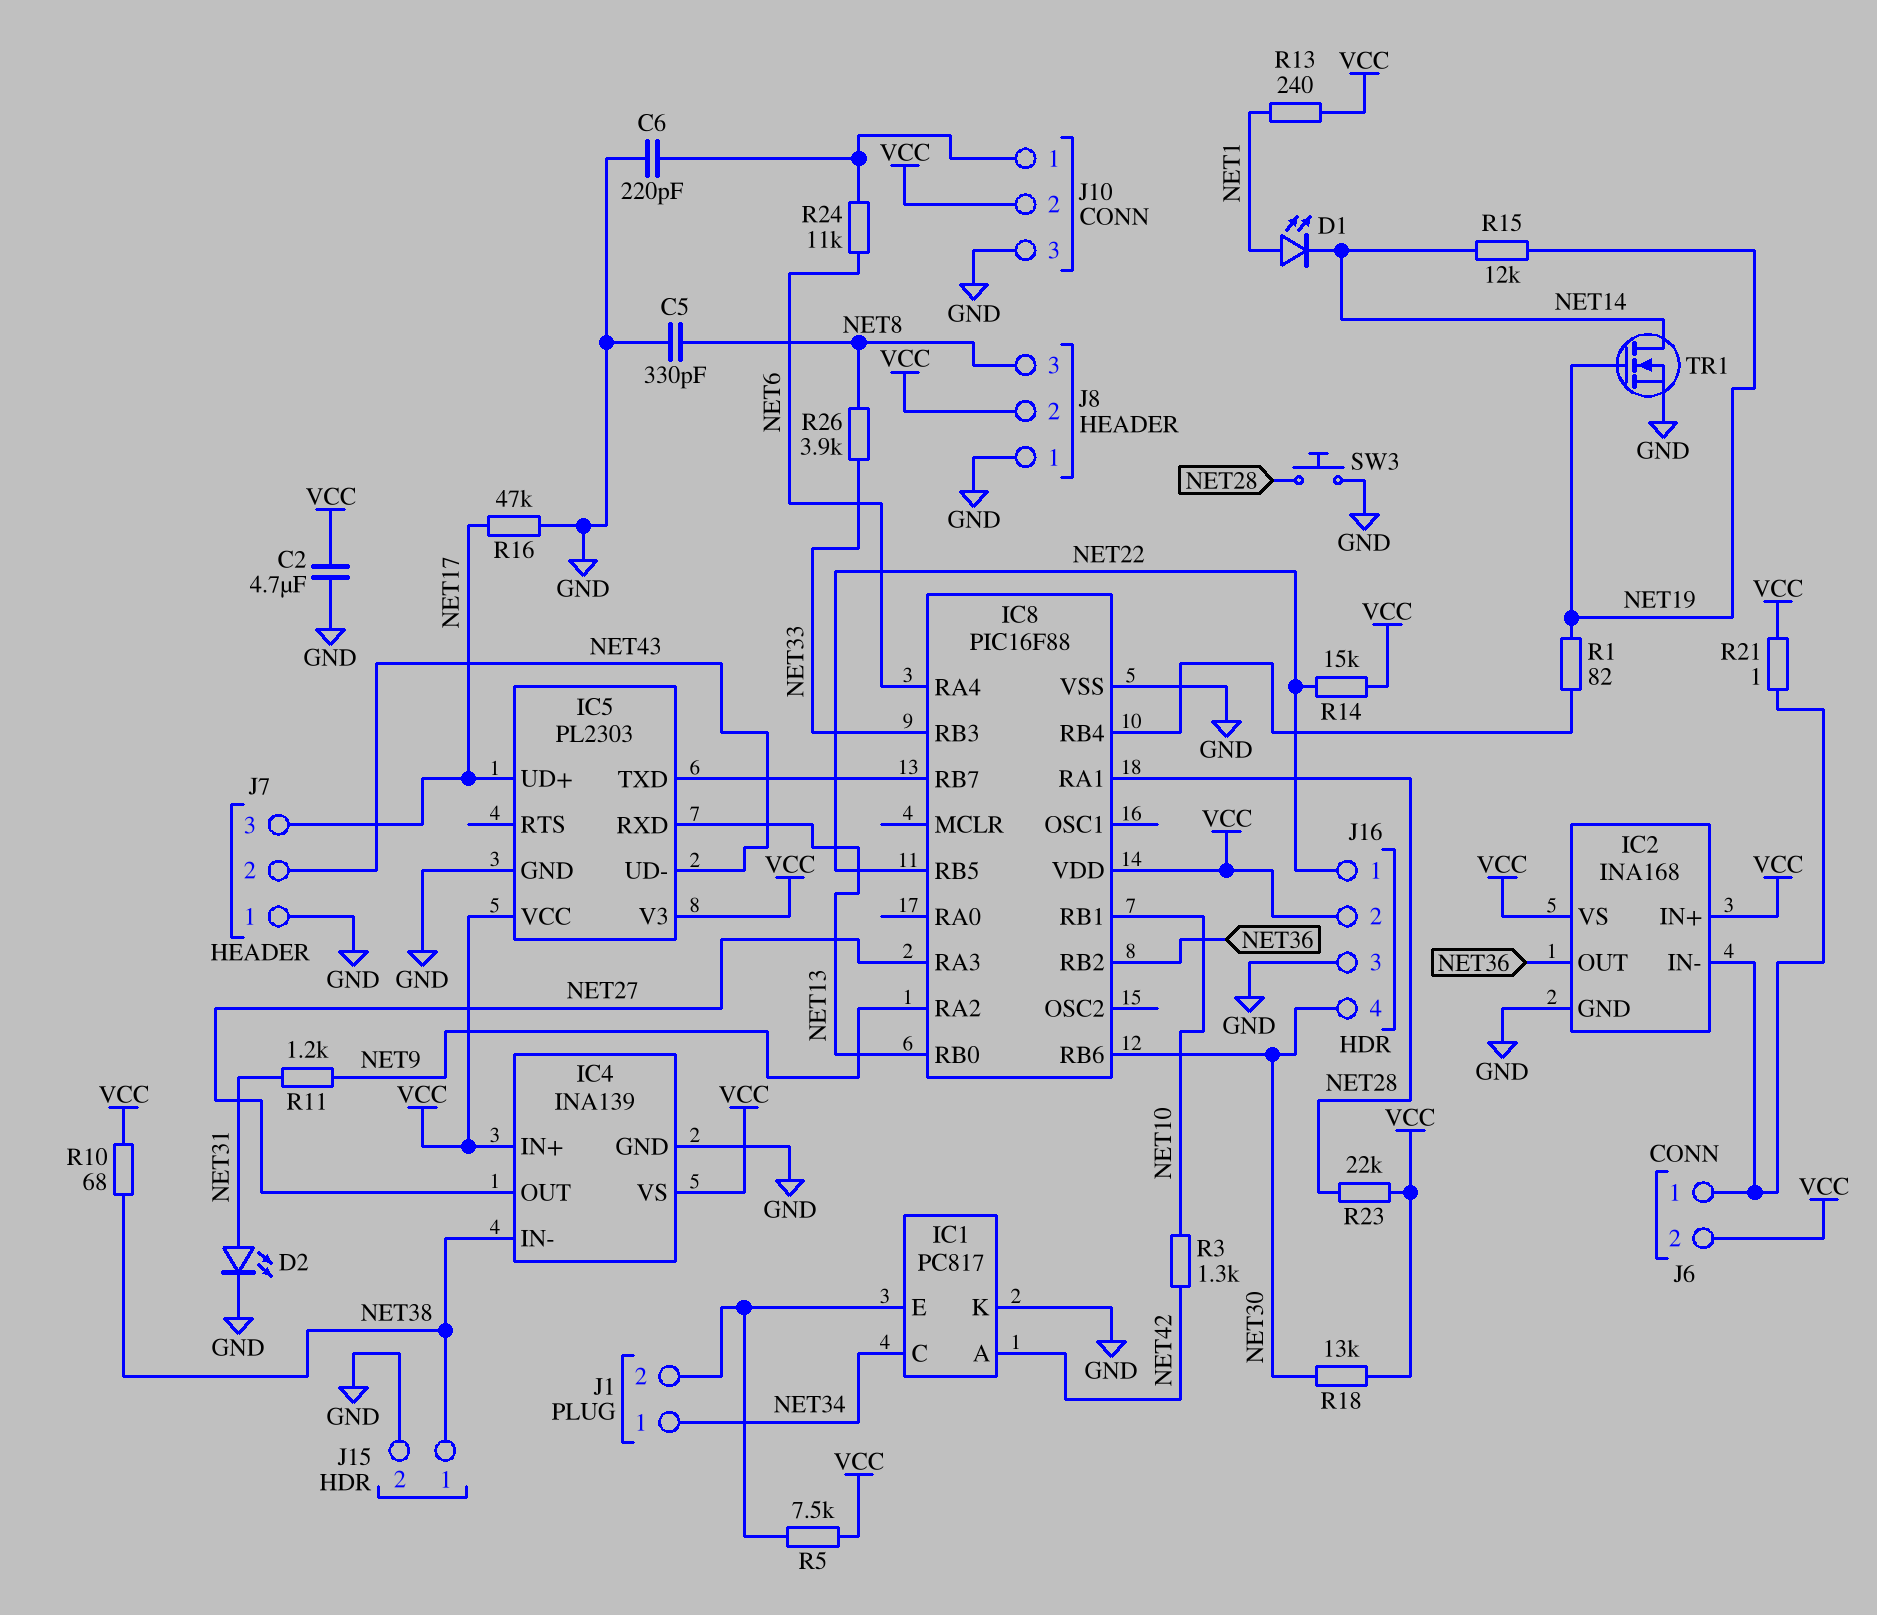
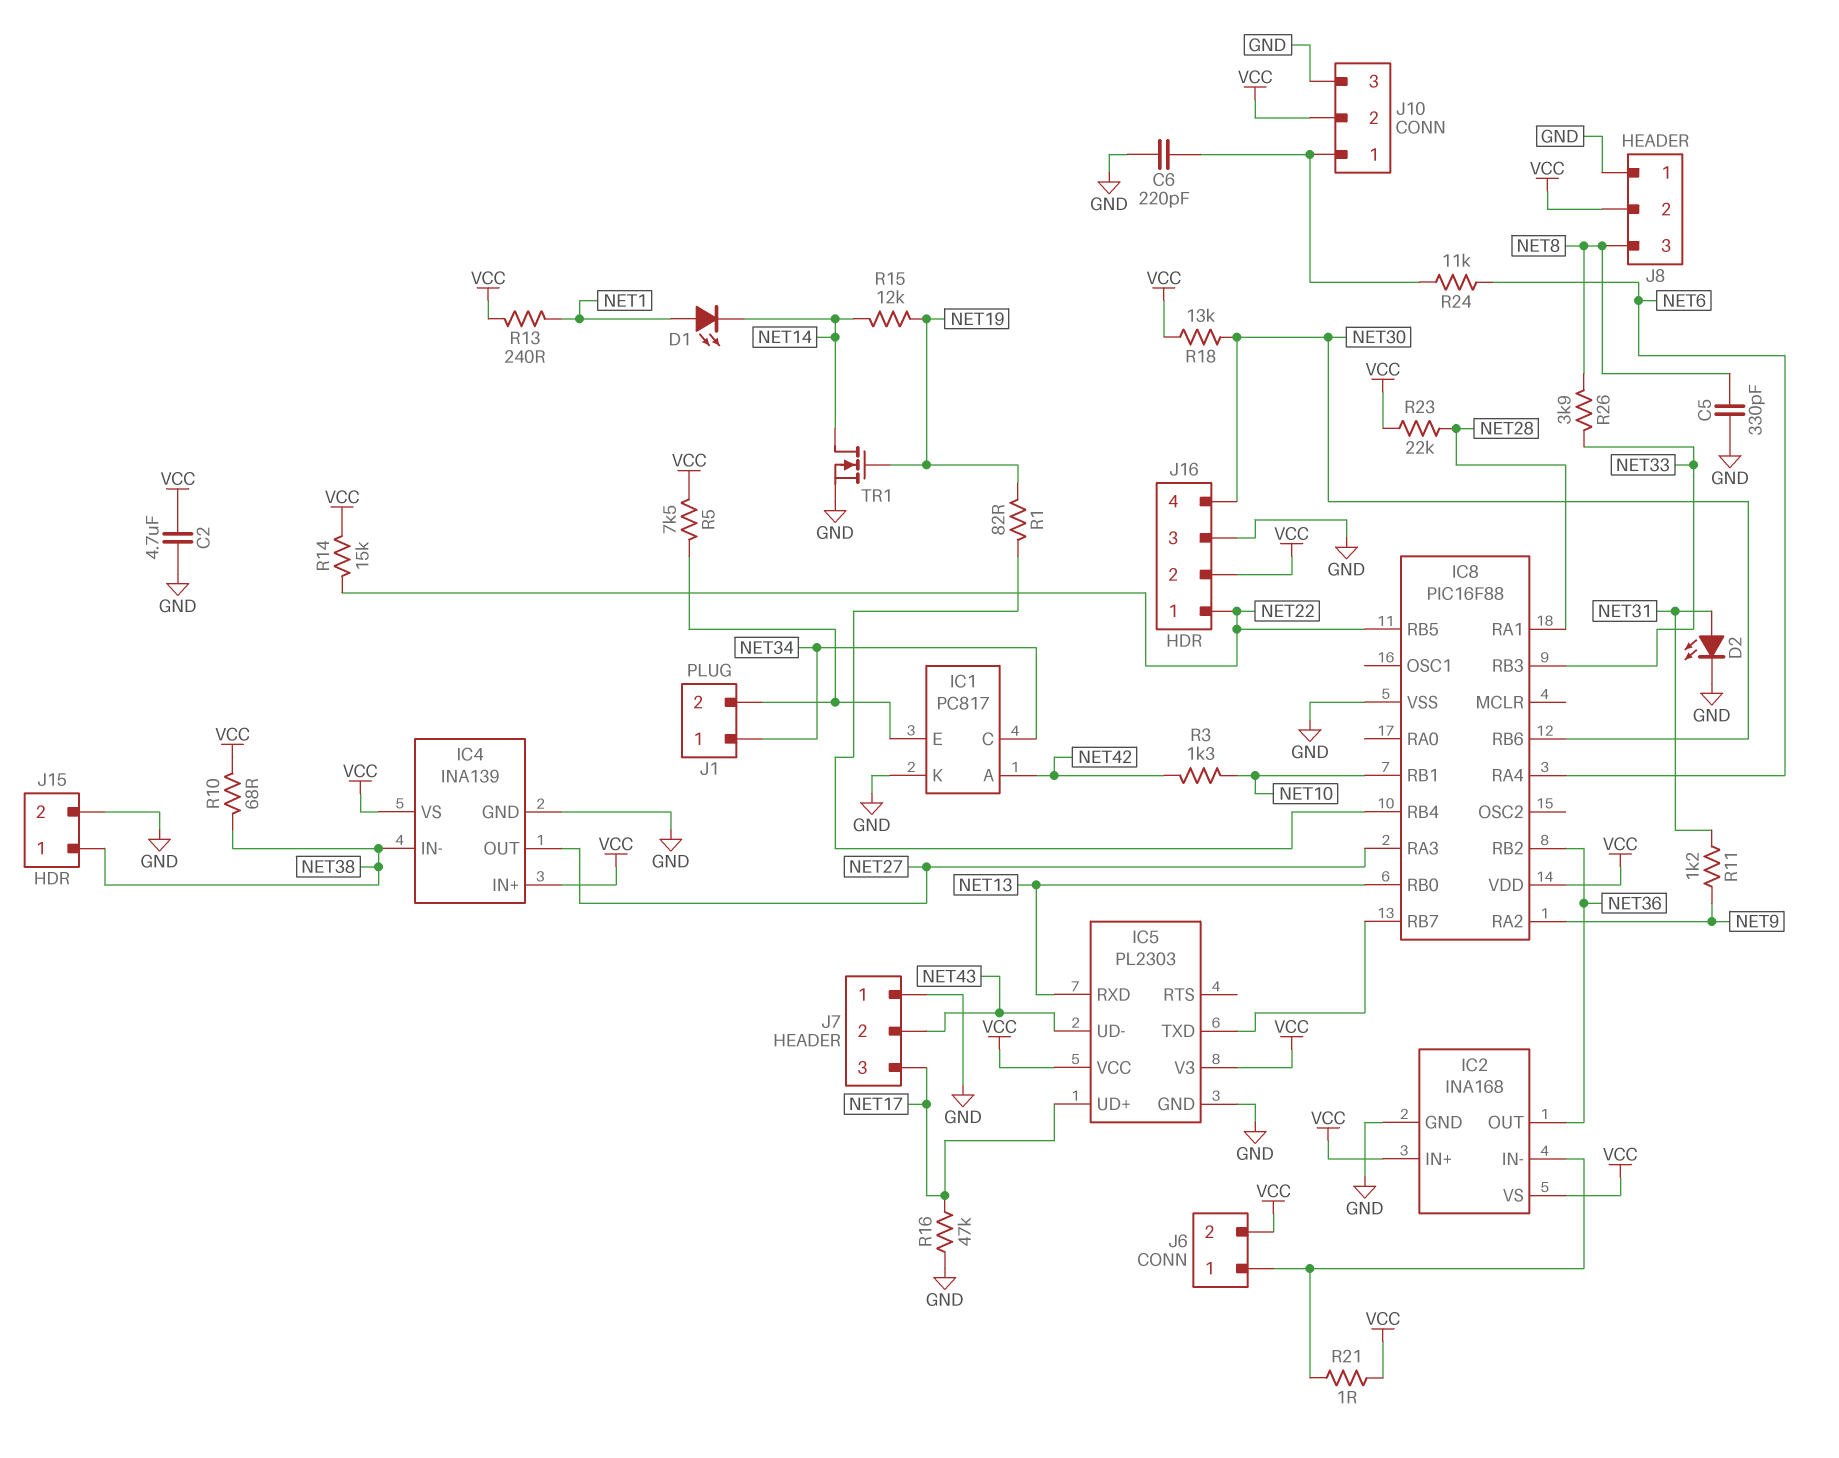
SW3: button (GND, NET28) -> none

